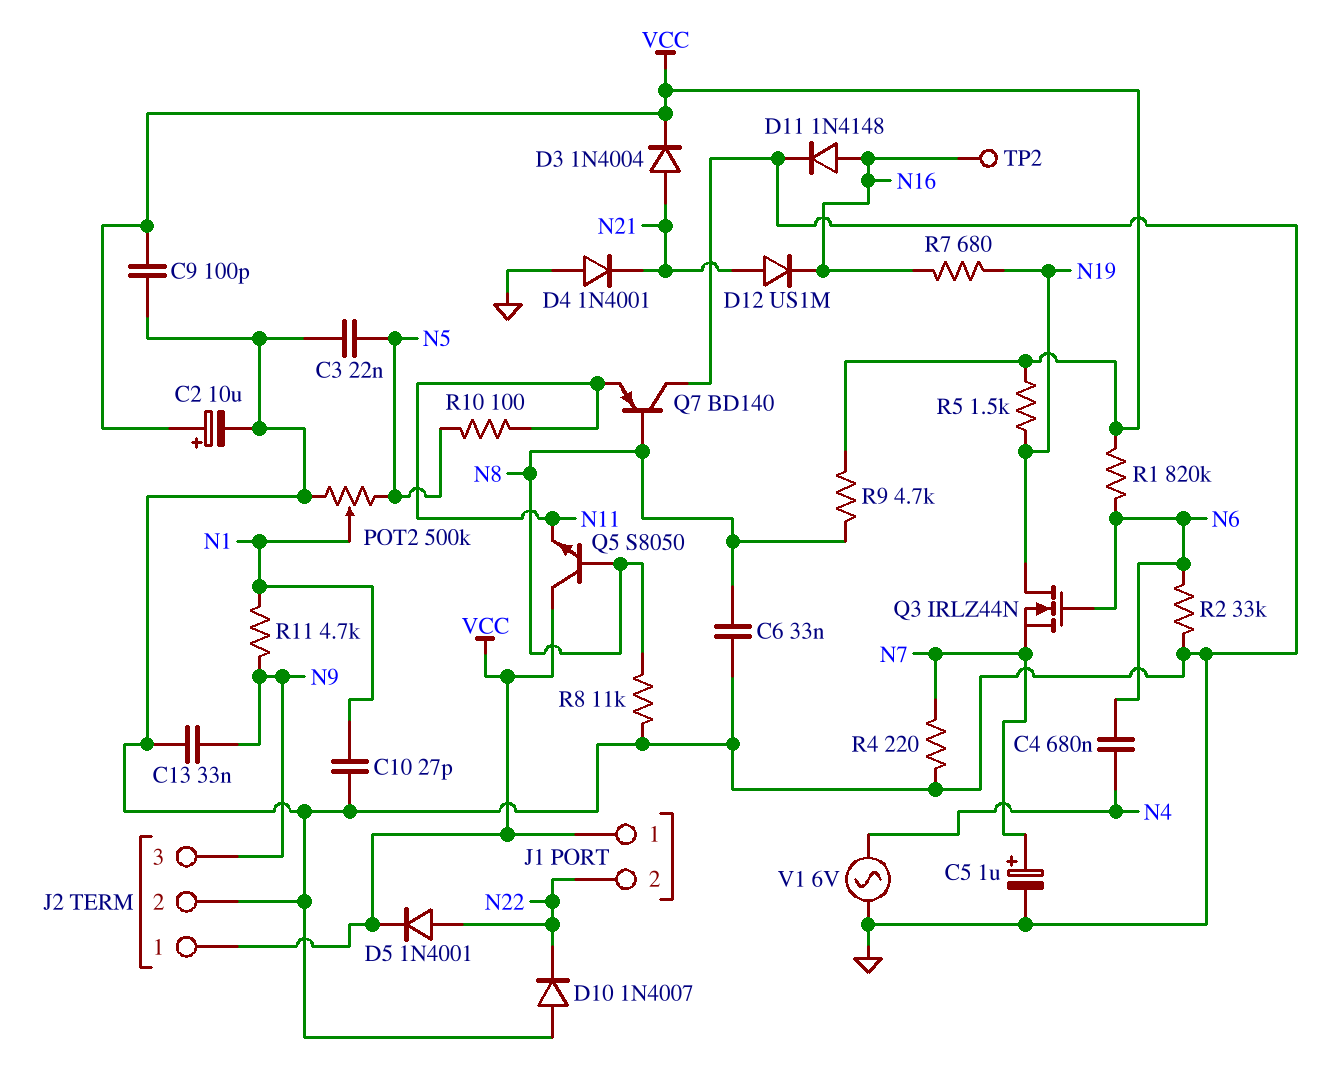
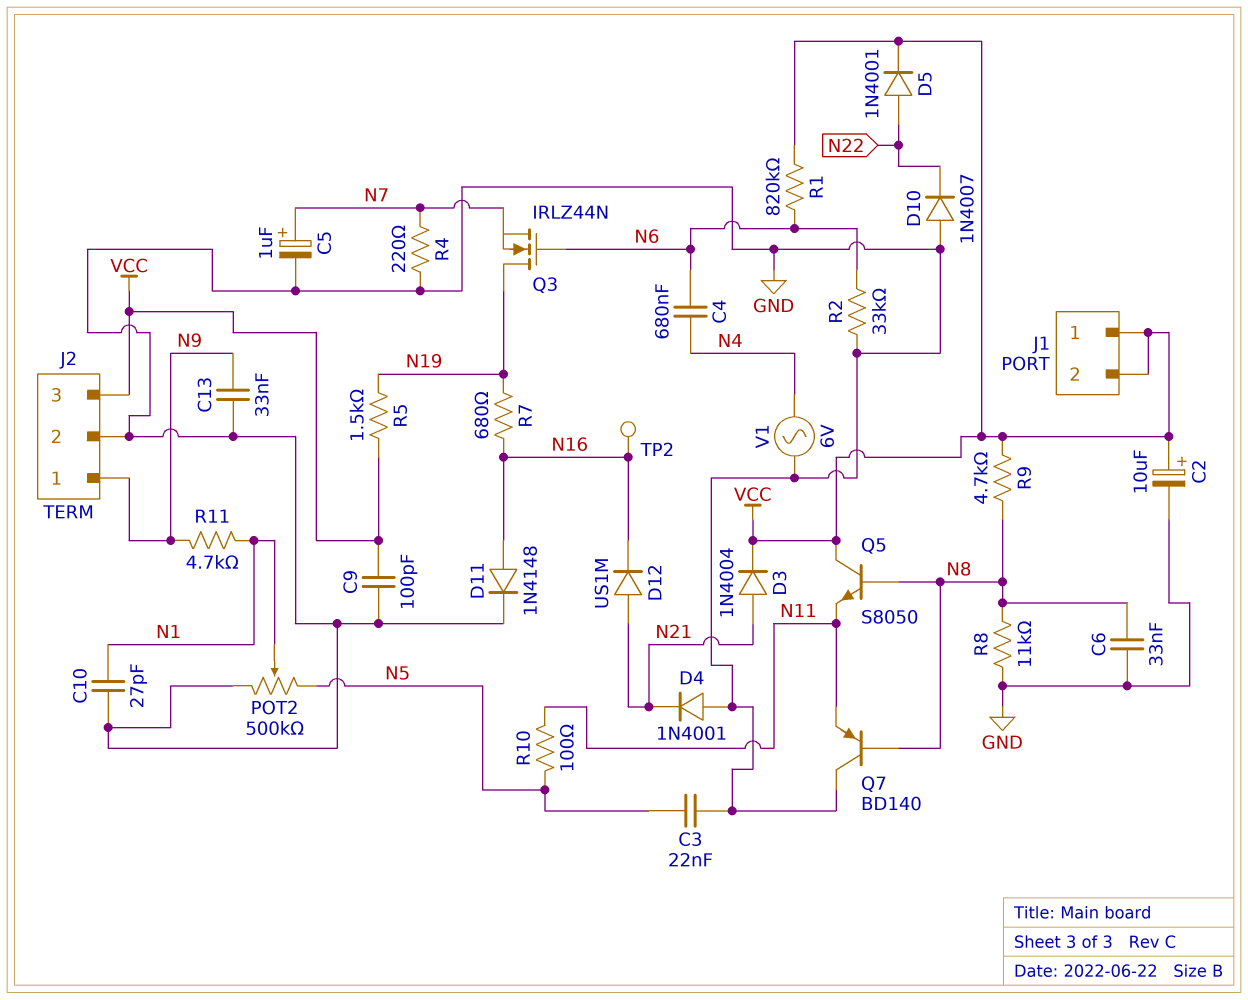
J1 pin 2: N22 -> VCC
J2 pin 1: VCC -> N9
J2 pin 3: N9 -> VCC

